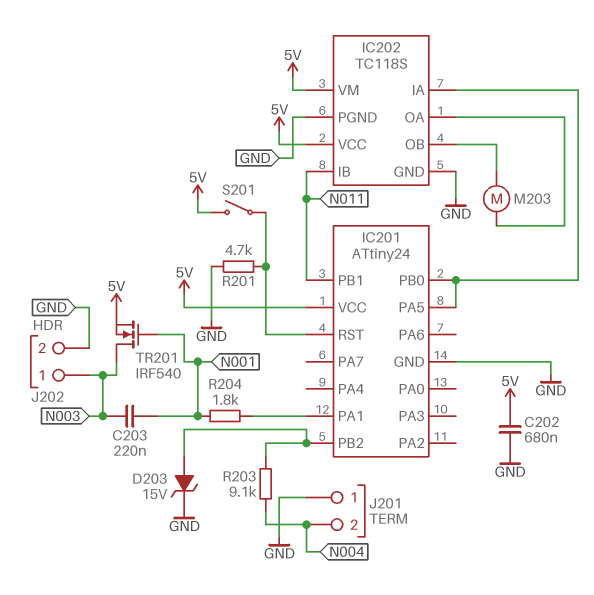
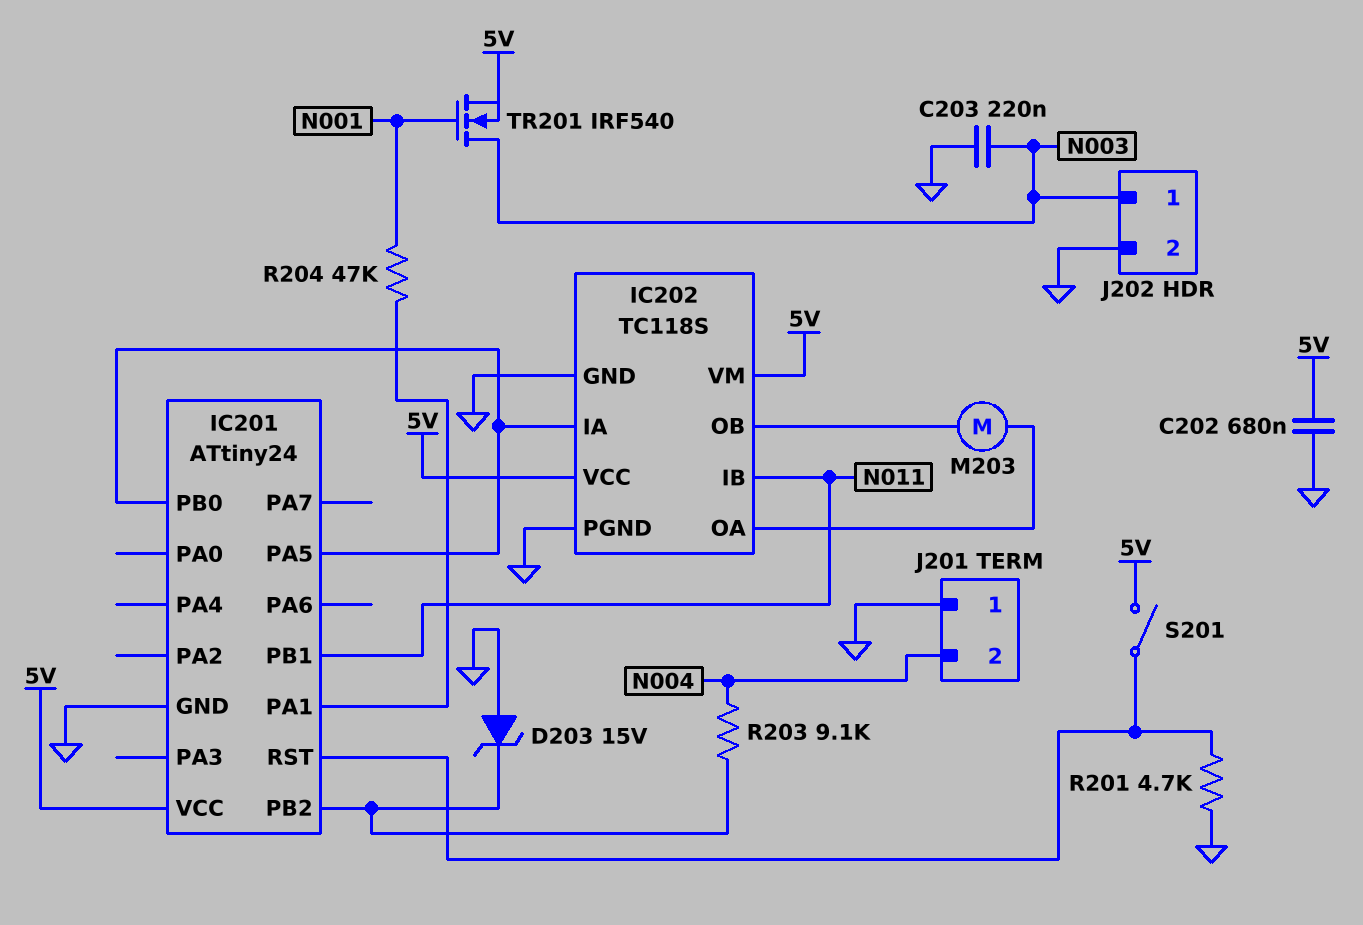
C203: 220nF (N001, N003) -> 220nF (GND, N003)
D203: zener 15V (A IC201/PB2, K GND) -> zener 15V (A GND, K IC201/PB2)
R204: 1.8k (IC201/PA1, N001) -> 47k (IC201/PA1, N001)

